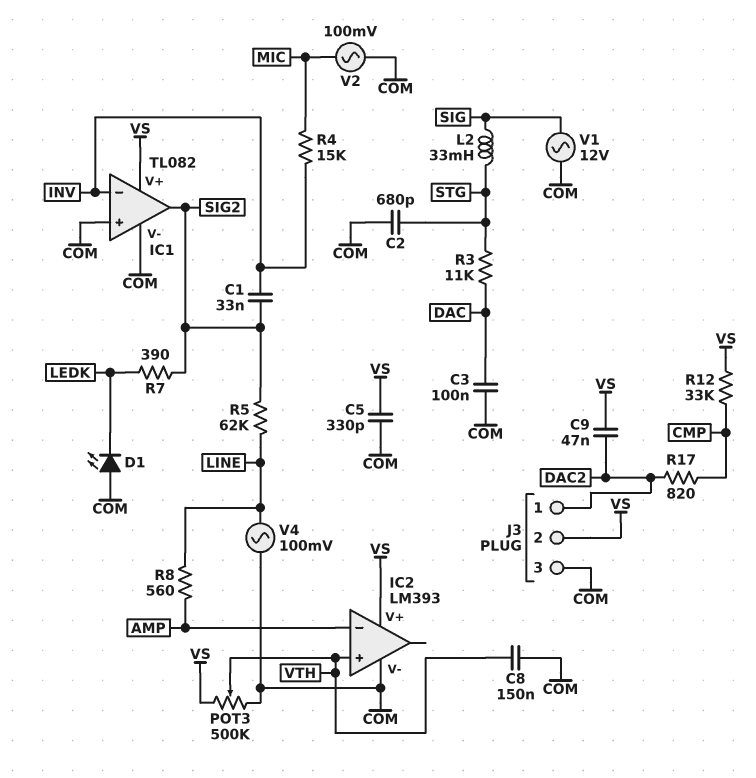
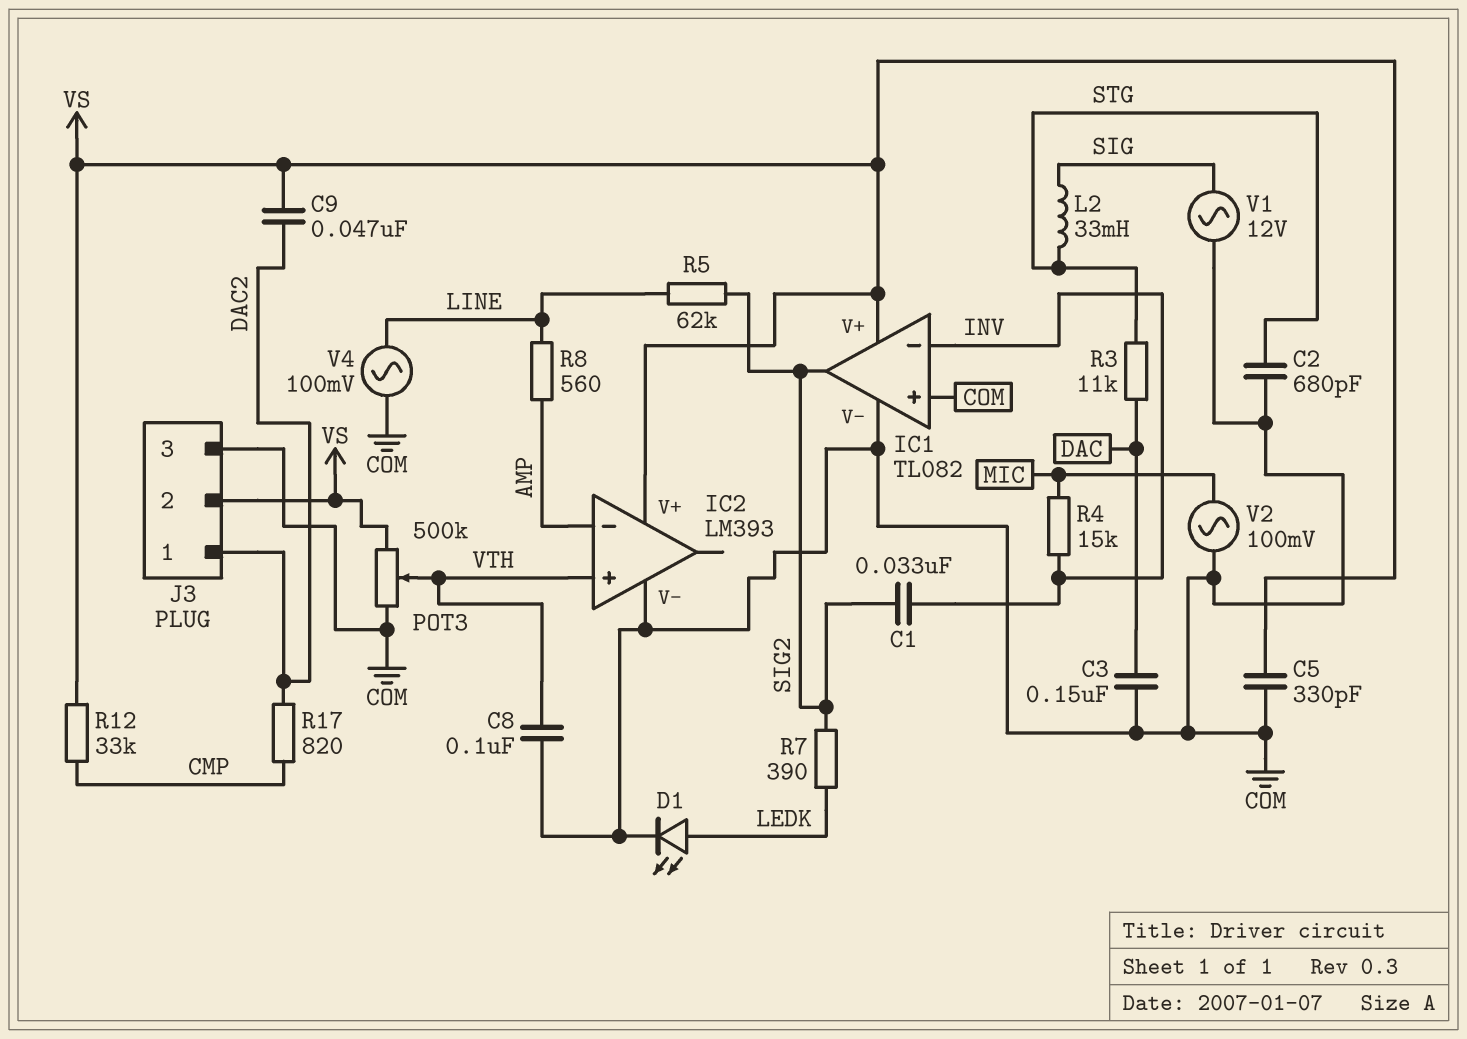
C3: 100nF (COM, DAC) -> 150nF (COM, DAC)
C8: 150nF (COM, VTH) -> 100nF (COM, VTH)
D1: LED (A COM, K LEDK) -> LED (A LEDK, K COM)

